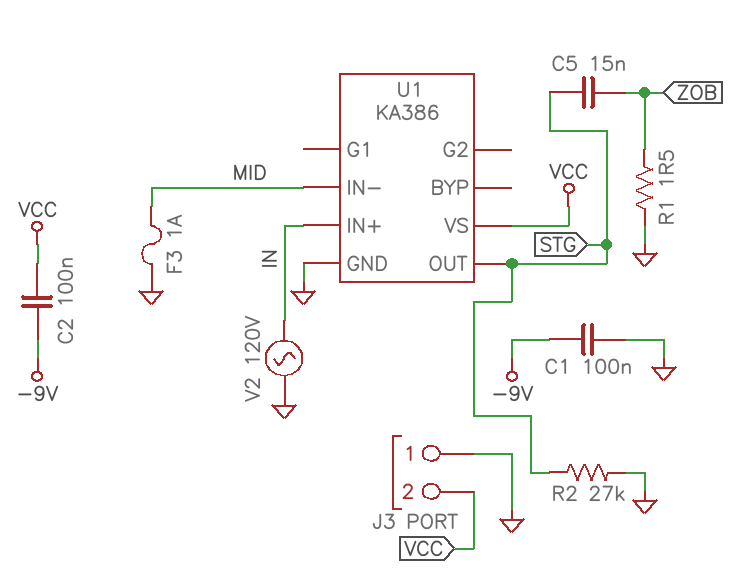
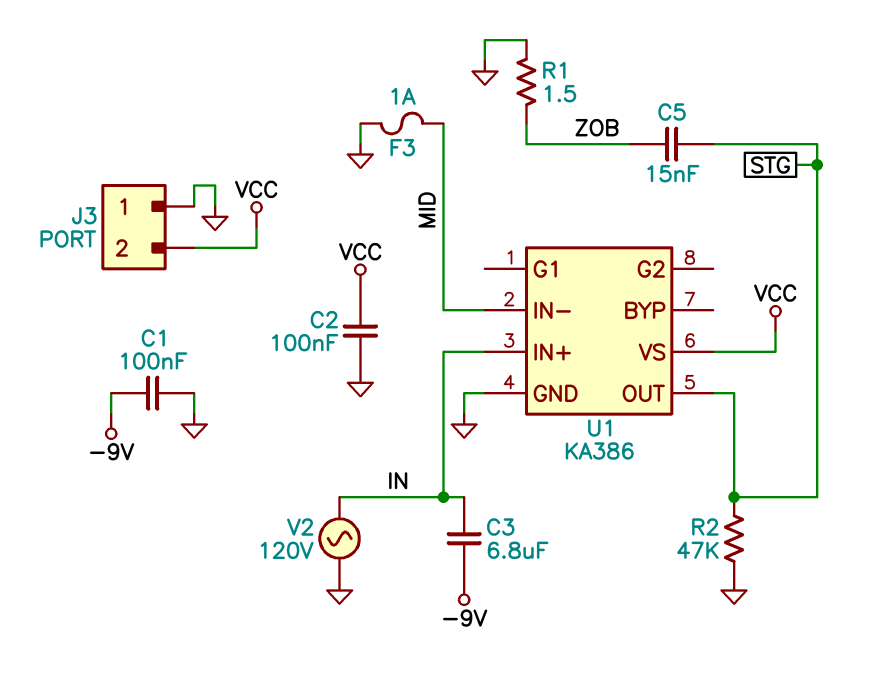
C2: 100nF (-9V, VCC) -> 100nF (GND, VCC)
C3: none -> 6.8uF (-9V, IN)
R2: 27k (GND, STG) -> 47k (GND, STG)

